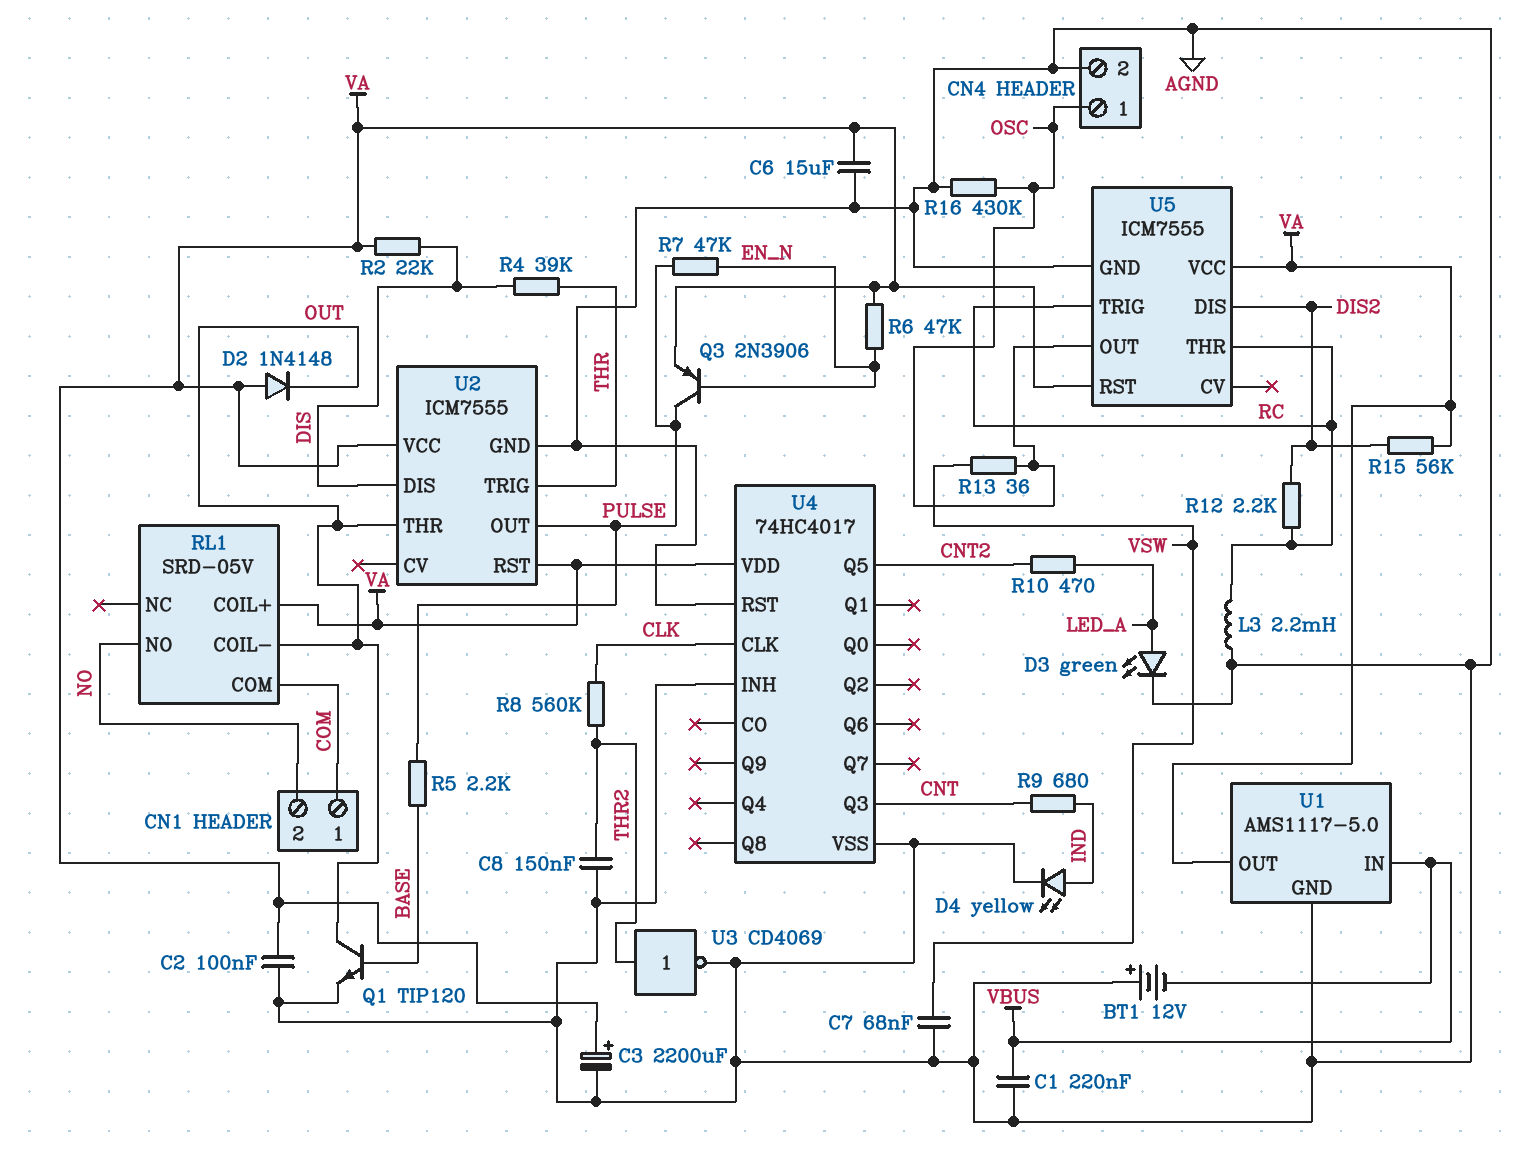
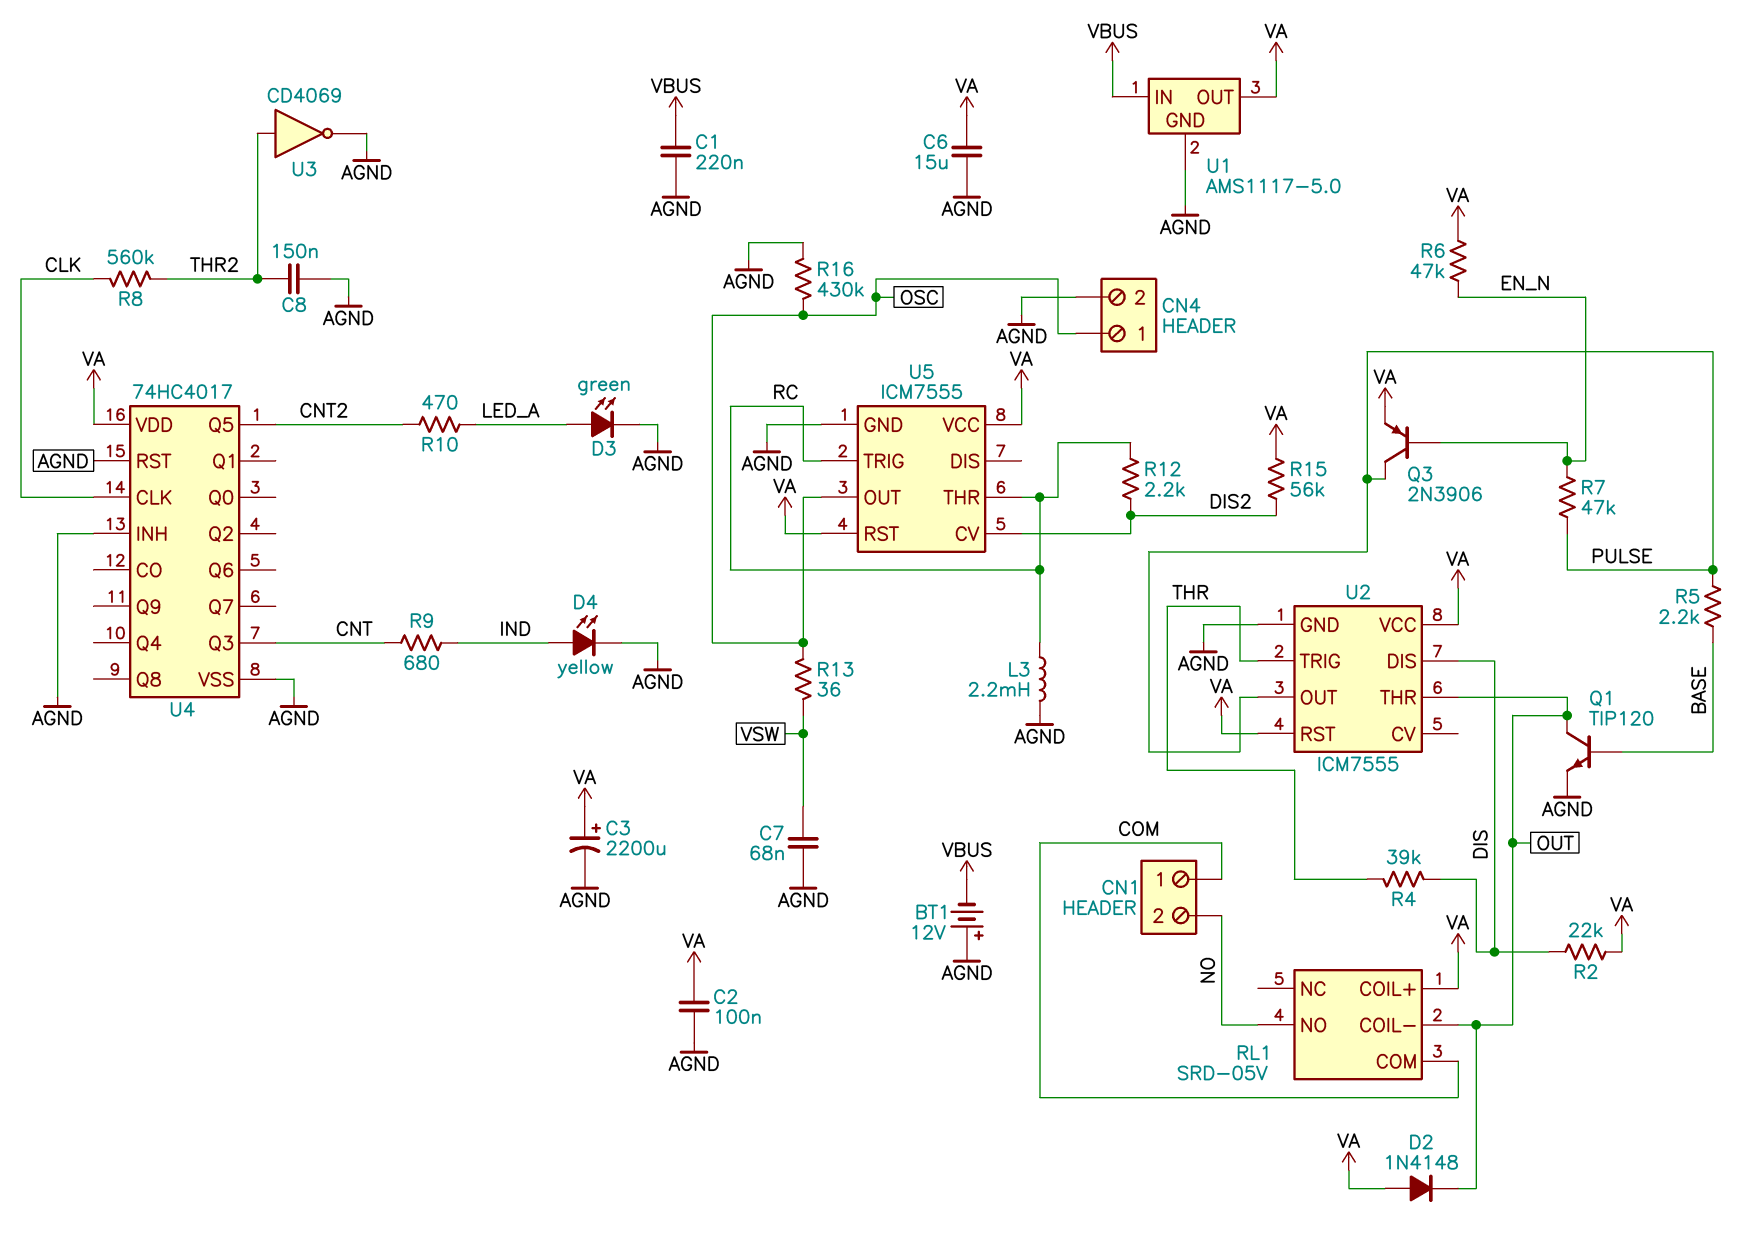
U5 pin CV: none -> DIS2
U5 pin DIS: DIS2 -> none

